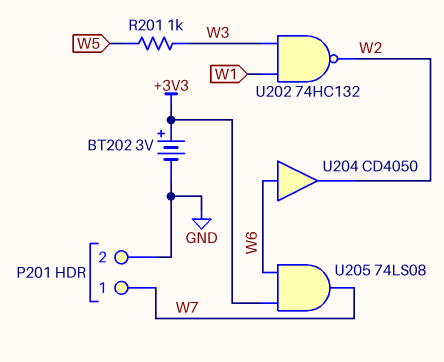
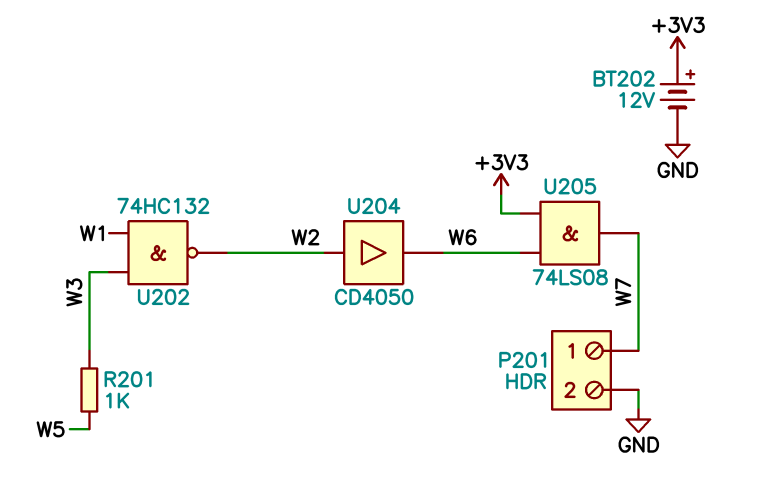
BT202: 3V (plus +3V3, minus GND) -> 12V (plus +3V3, minus GND)
U204: buffer CD4050 (in W6, out W2) -> buffer CD4050 (in W2, out W6)

